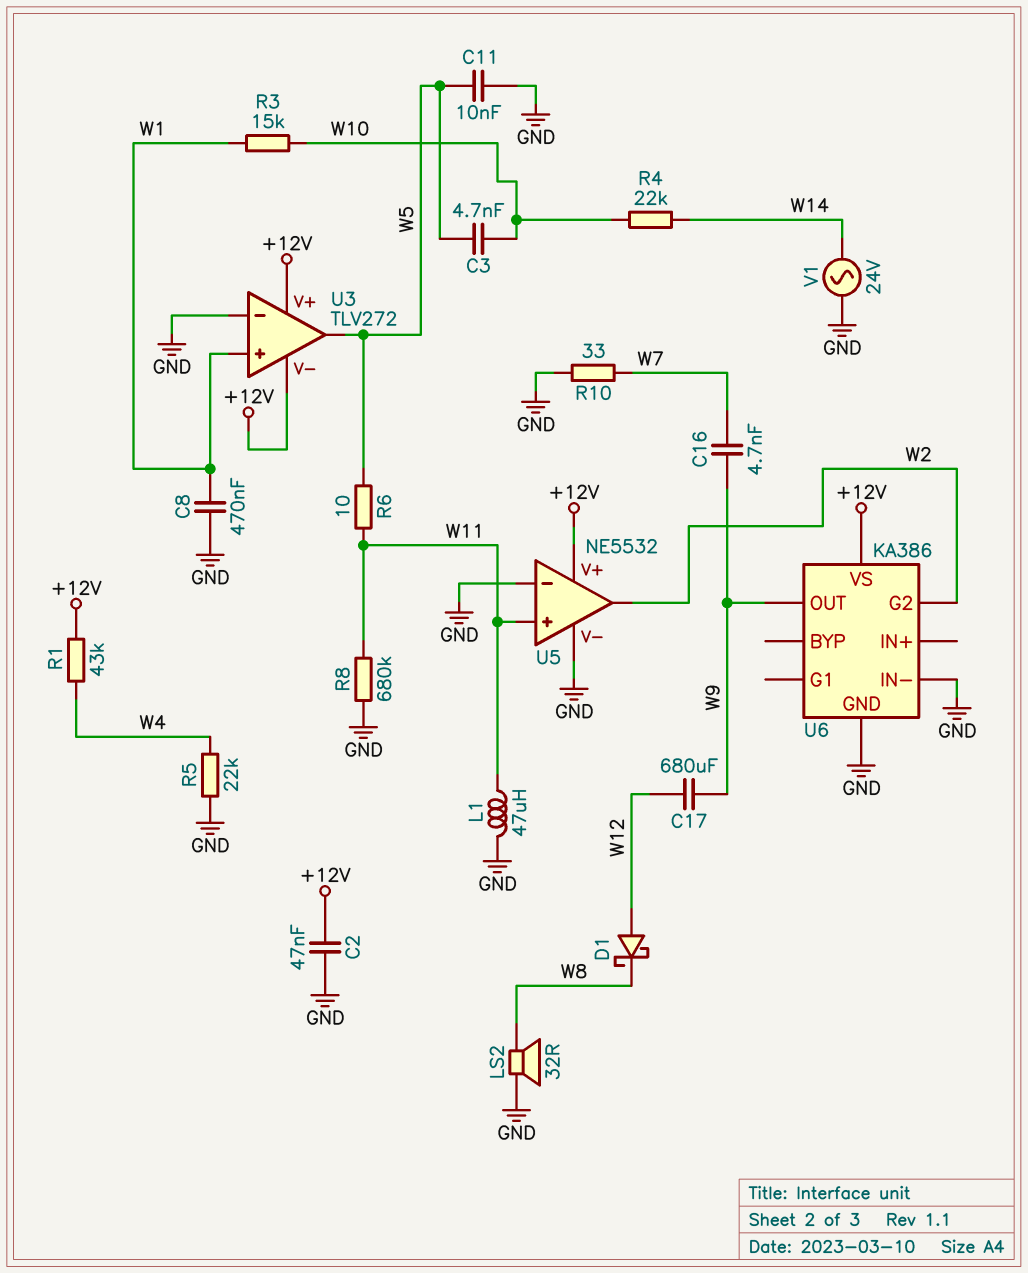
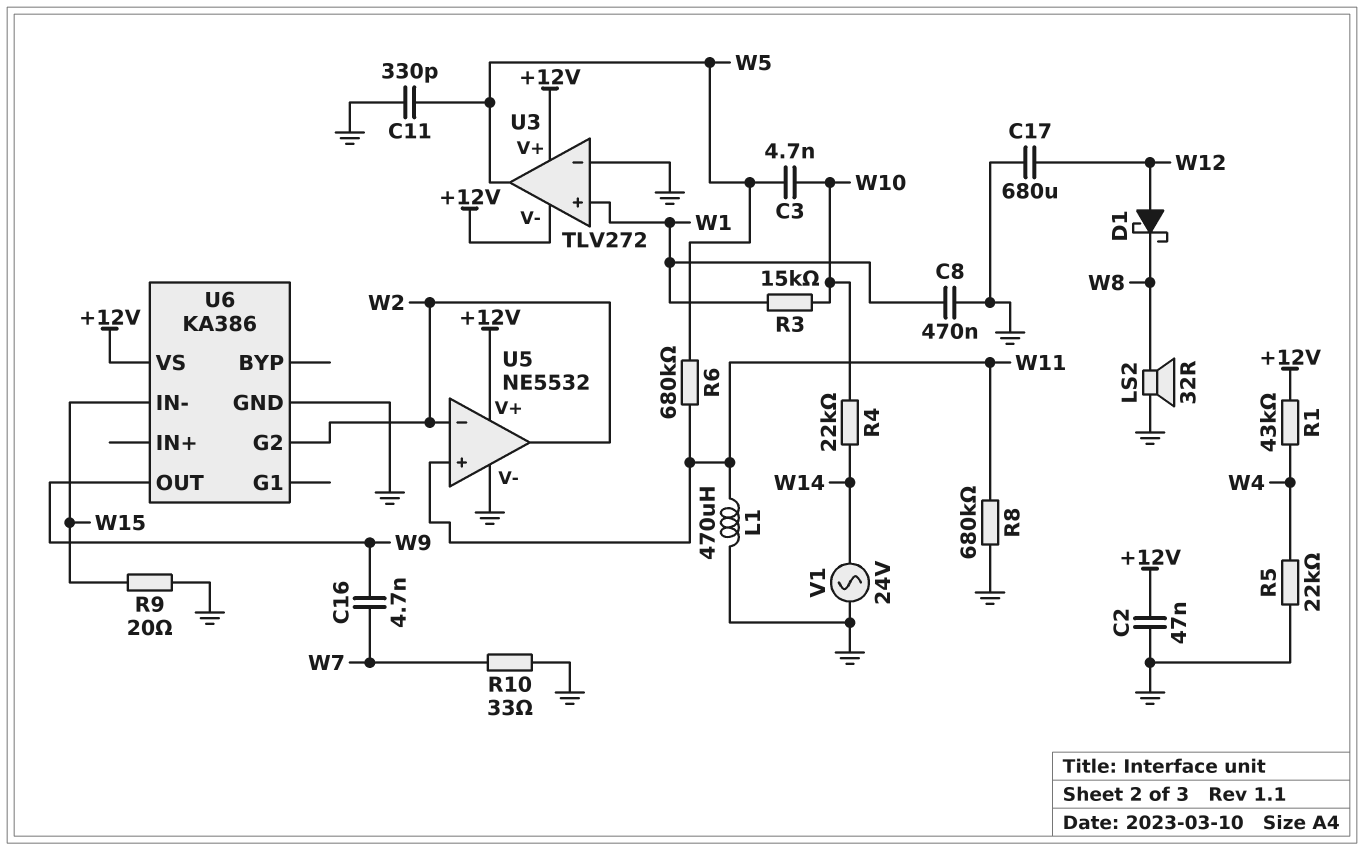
C11: 10nF (GND, W5) -> 330pF (GND, W5)
C17: 680uF (W9, W12) -> 680uF (GND, W12)
L1: 47uH (GND, W11) -> 470uH (GND, W11)
R6: 10 (W5, W11) -> 680k (W5, W11)
R9: none -> 20 (GND, W15)
U5 pin in-: GND -> W2
U6 pin IN-: GND -> W15

